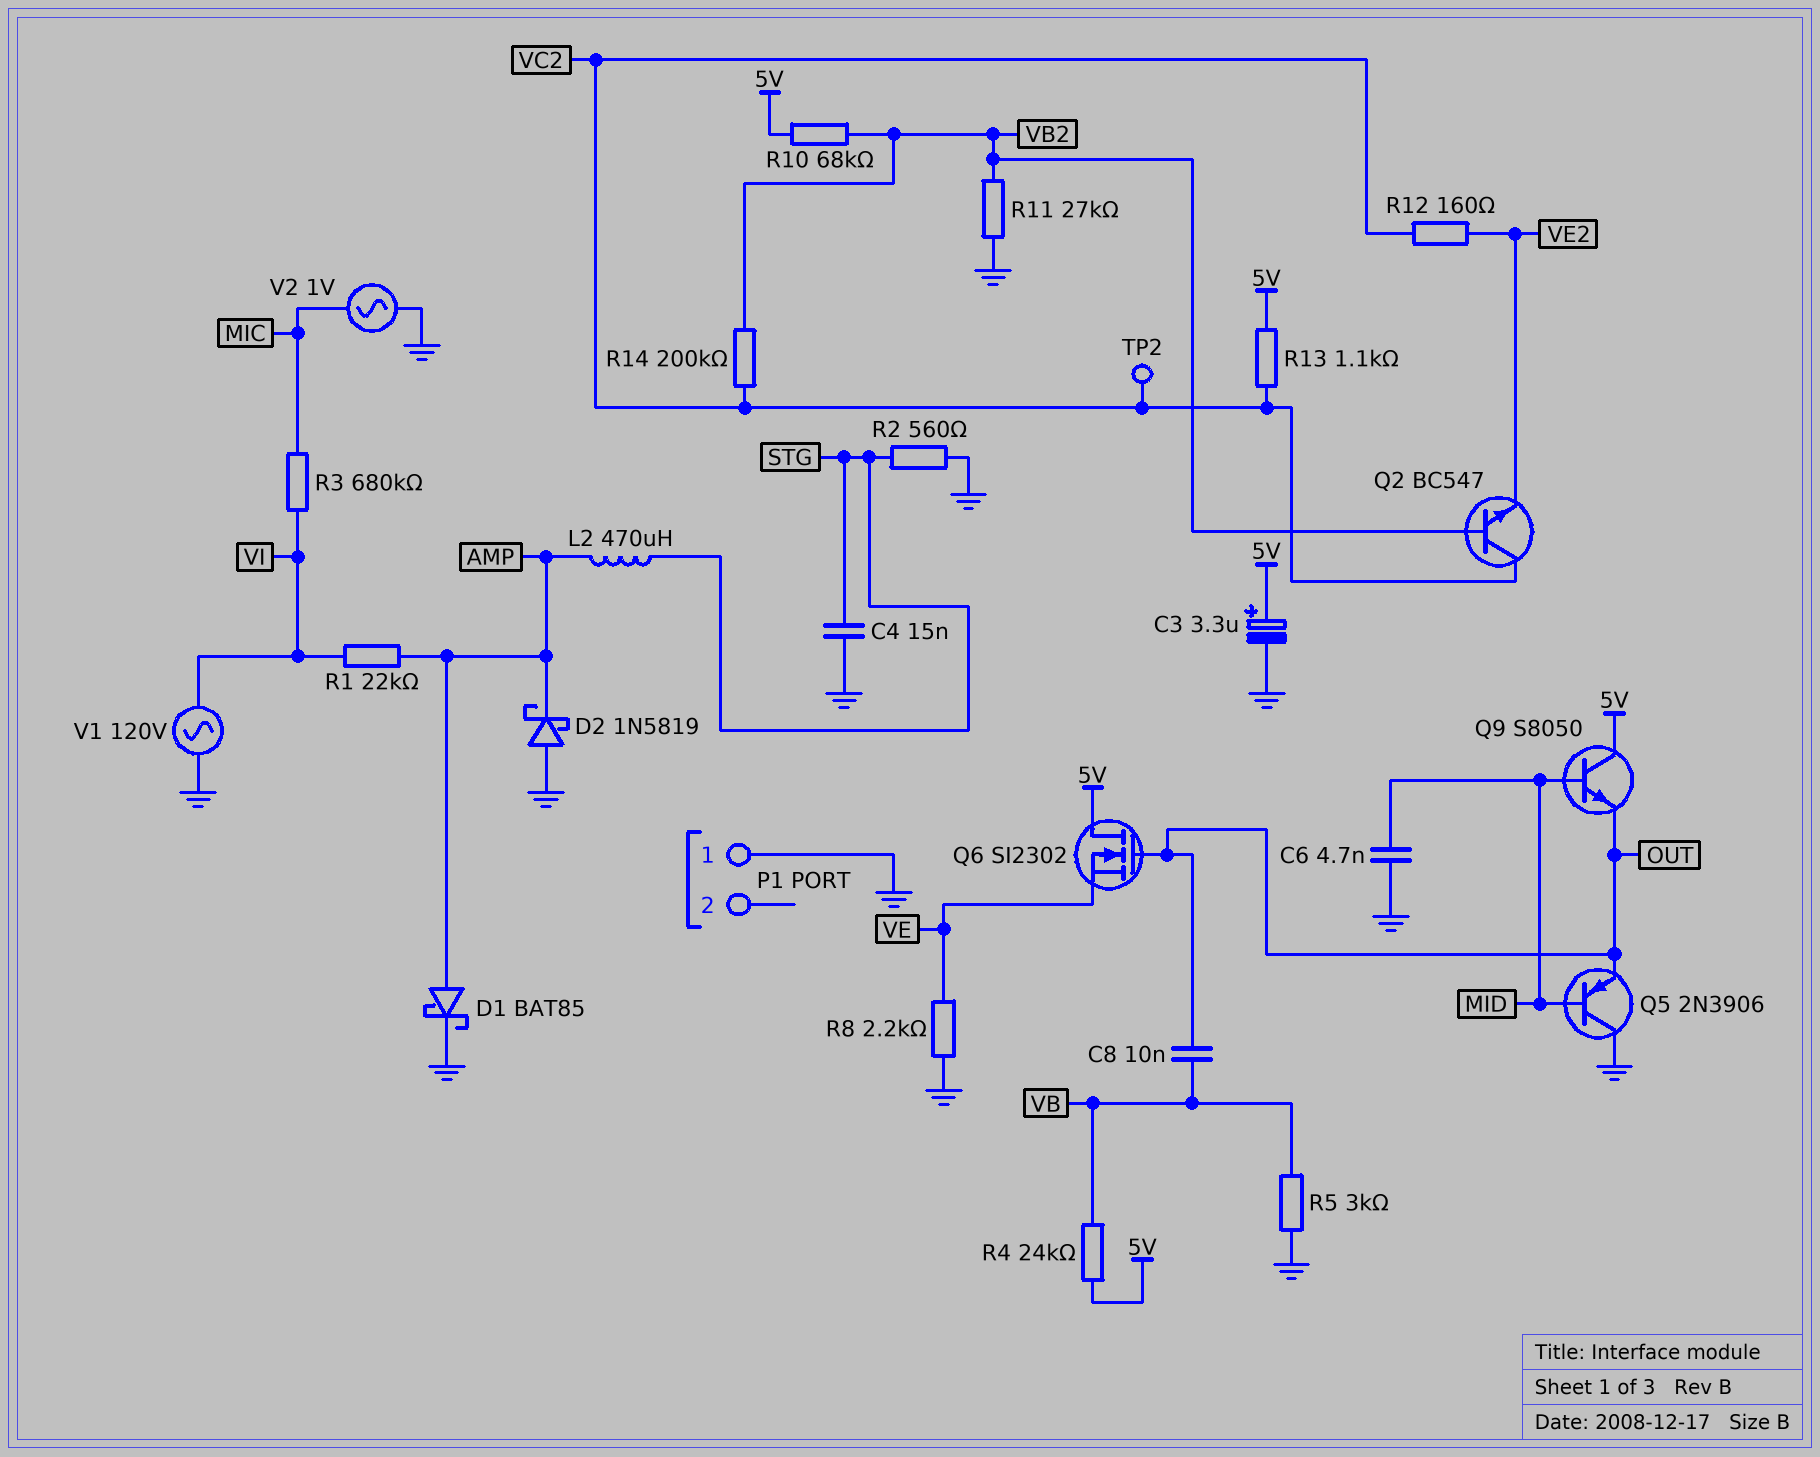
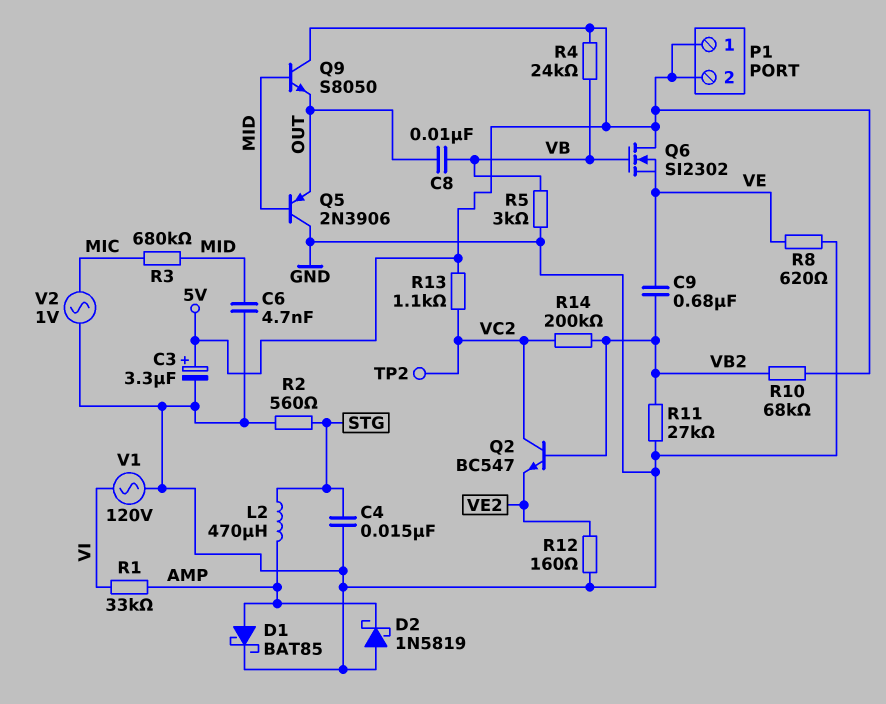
C9: none -> 680nF (VB2, VE)
P1 pin 1: GND -> 5V
P1 pin 2: none -> 5V
Q6: NMOS SI2302 (G OUT, D 5V, S VE) -> NMOS SI2302 (G VB, D 5V, S VE)
R1: 22k (AMP, VI) -> 33k (AMP, VI)
R3: 680k (MIC, VI) -> 680k (MIC, MID)
R8: 2.2k (GND, VE) -> 620 (GND, VE)
R12: 160 (VC2, VE2) -> 160 (GND, VE2)

